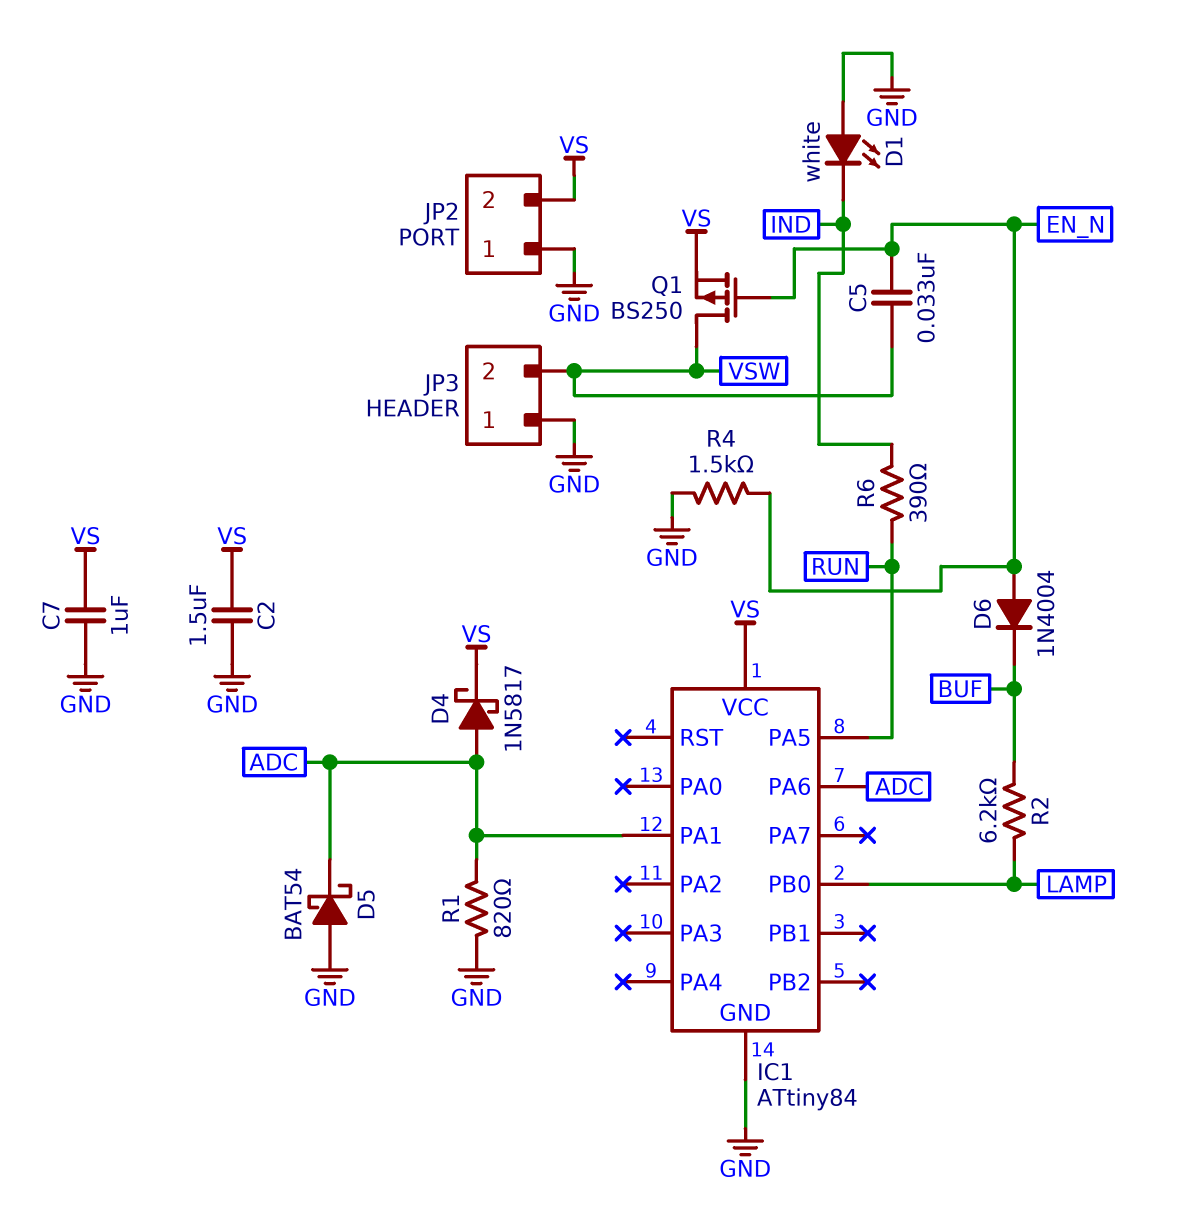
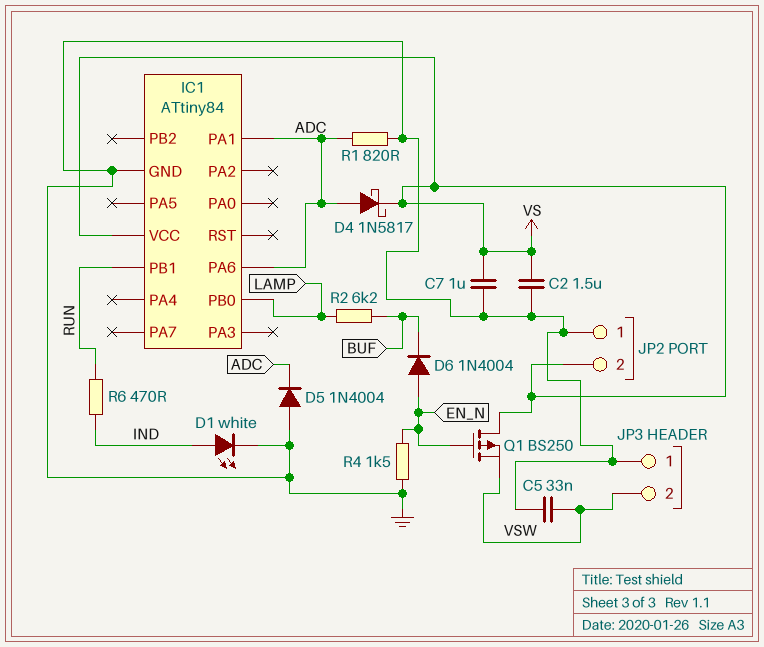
C5: 33nF (EN_N, VSW) -> 33nF (GND, VSW)
D1: LED white (A GND, K IND) -> LED white (A IND, K GND)
D5: schottky BAT54 (A GND, K ADC) -> diode 1N4004 (A GND, K ADC)
IC1 pin PA5: RUN -> none
IC1 pin PB1: none -> RUN
Q1: PMOS BS250 (G EN_N, D VSW, S VS) -> PMOS BS250 (G EN_N, D VS, S VSW)
R6: 390 (IND, RUN) -> 470 (IND, RUN)

